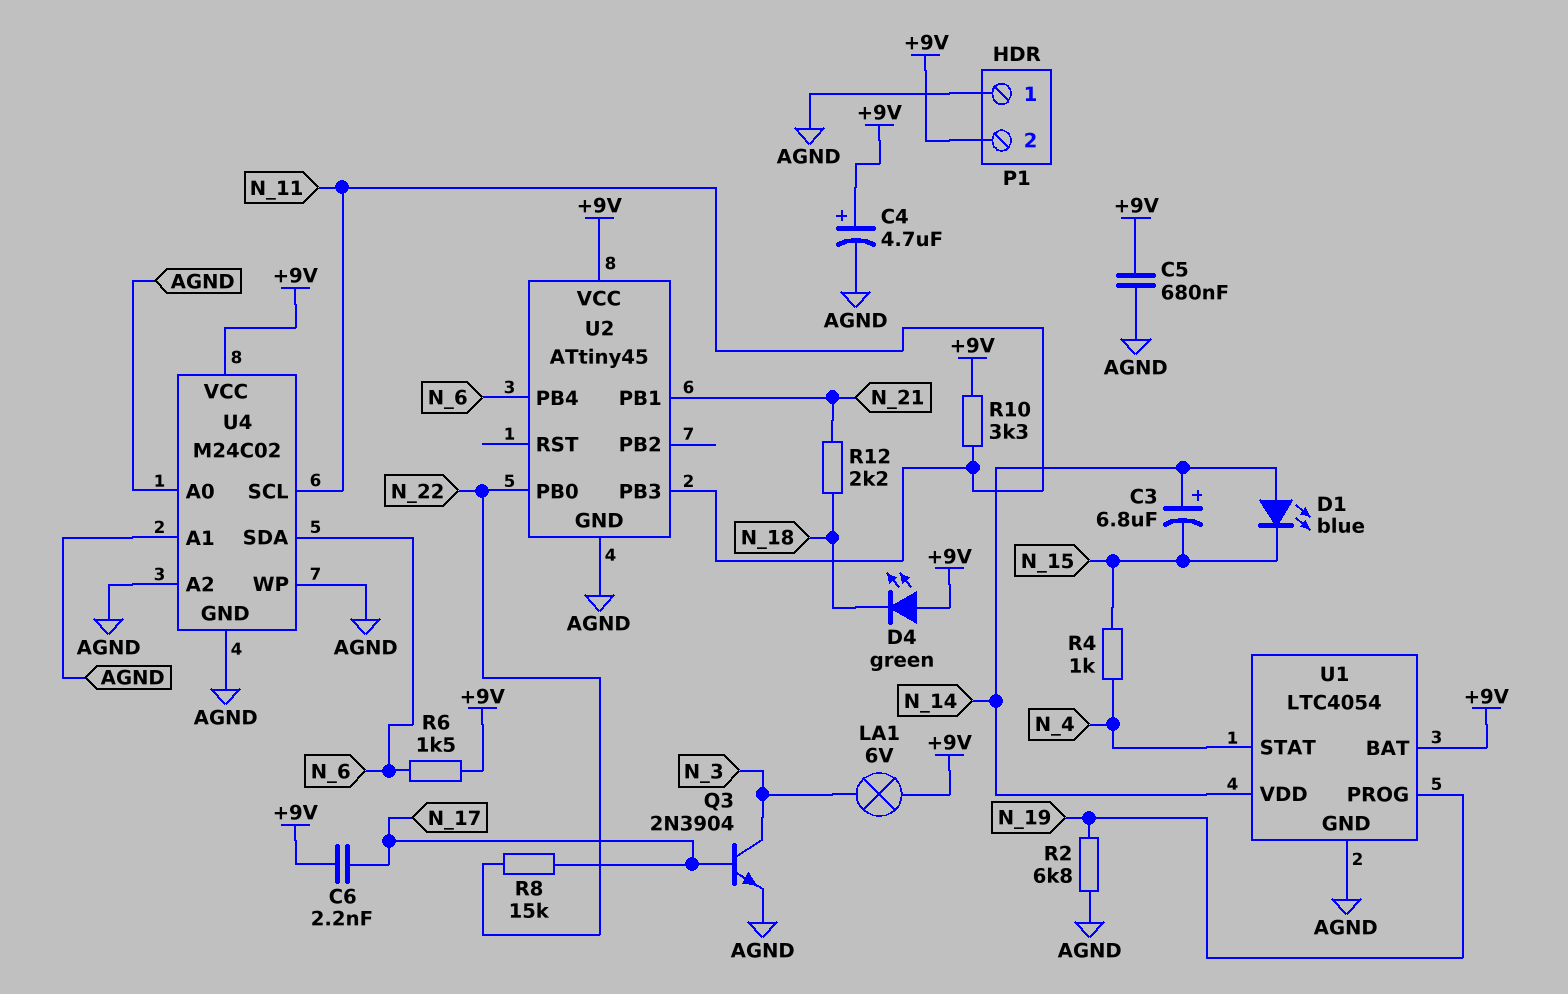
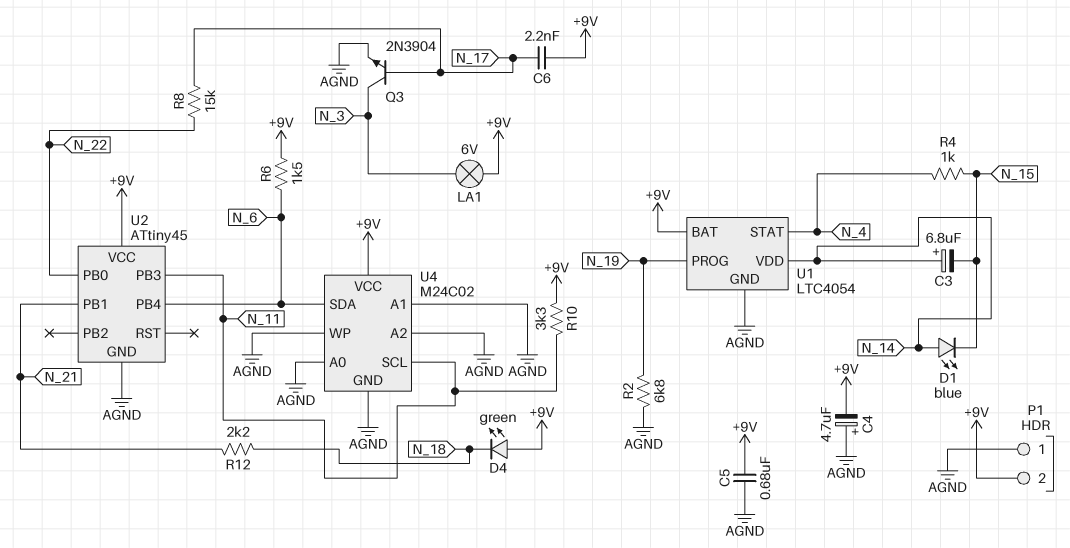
C4: 4.7uF (plus +9V, minus AGND) -> 4.7uF (plus AGND, minus +9V)

